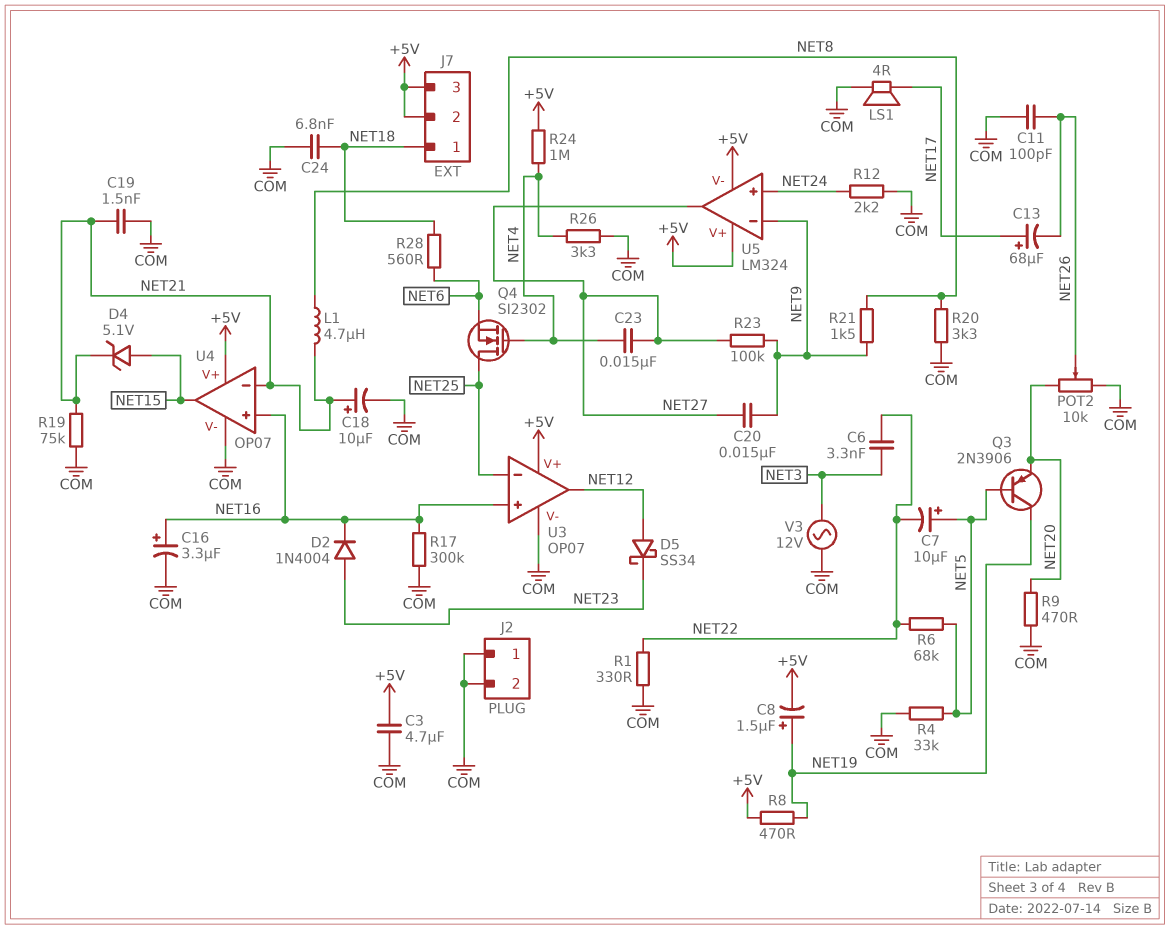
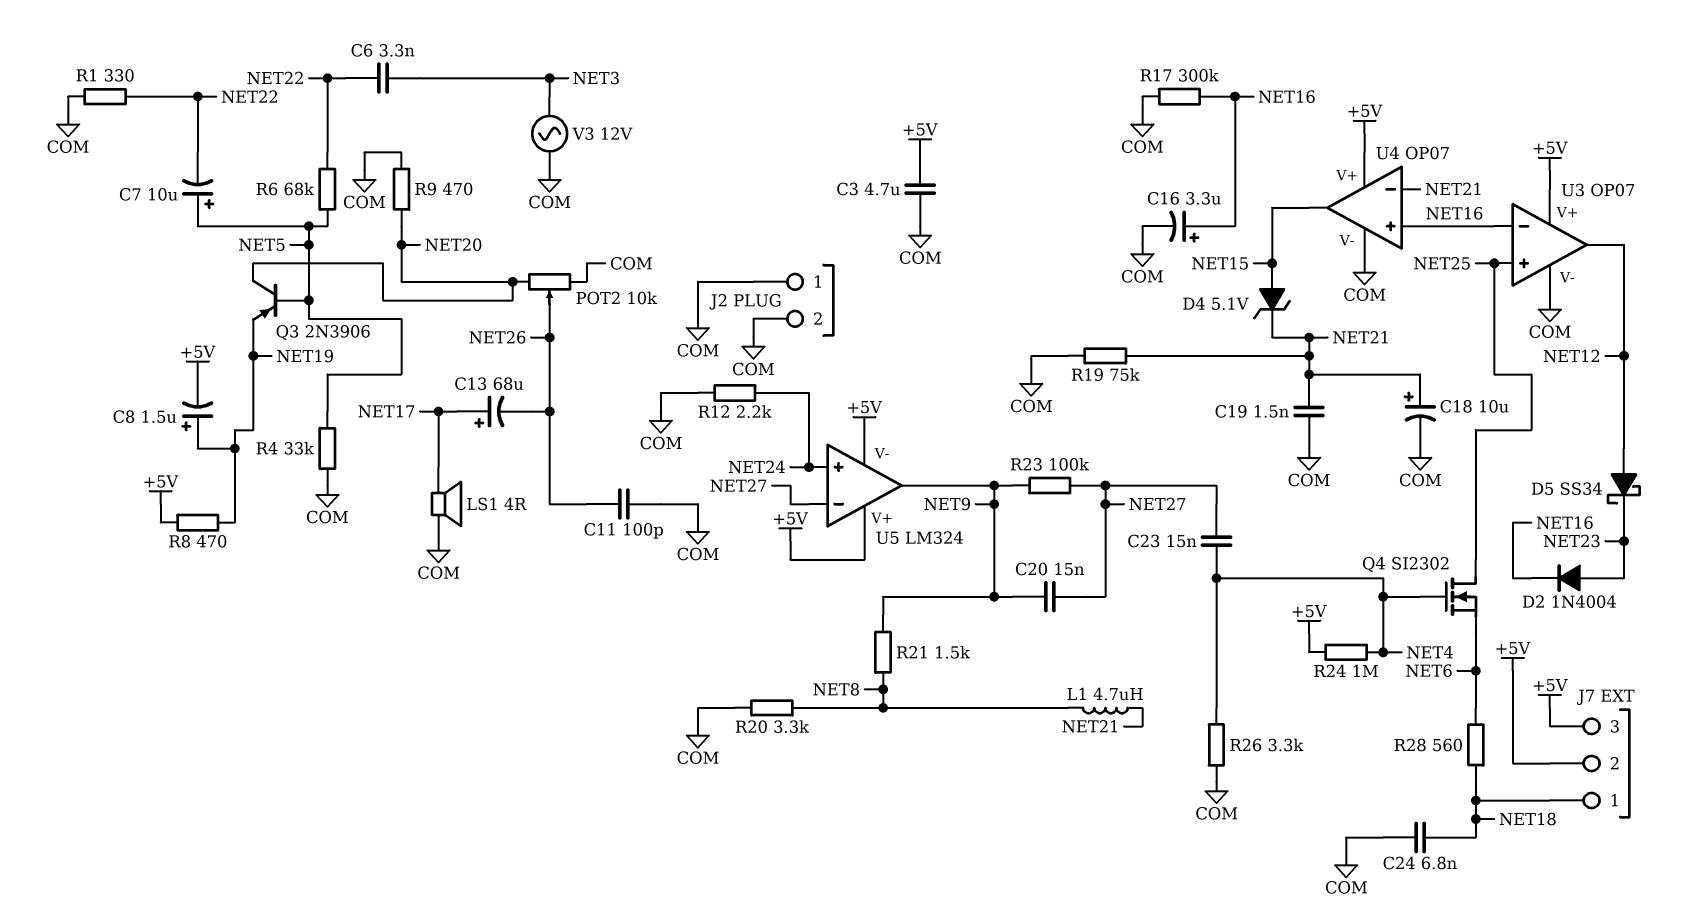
Q3: PNP 2N3906 (B NET5, C NET19, E NET20) -> PNP 2N3906 (B NET5, C NET20, E NET19)
U3 pin in+: NET16 -> NET25
U3 pin in-: NET25 -> NET16
U5 pin in-: NET9 -> NET27
U5 pin out: NET27 -> NET9

